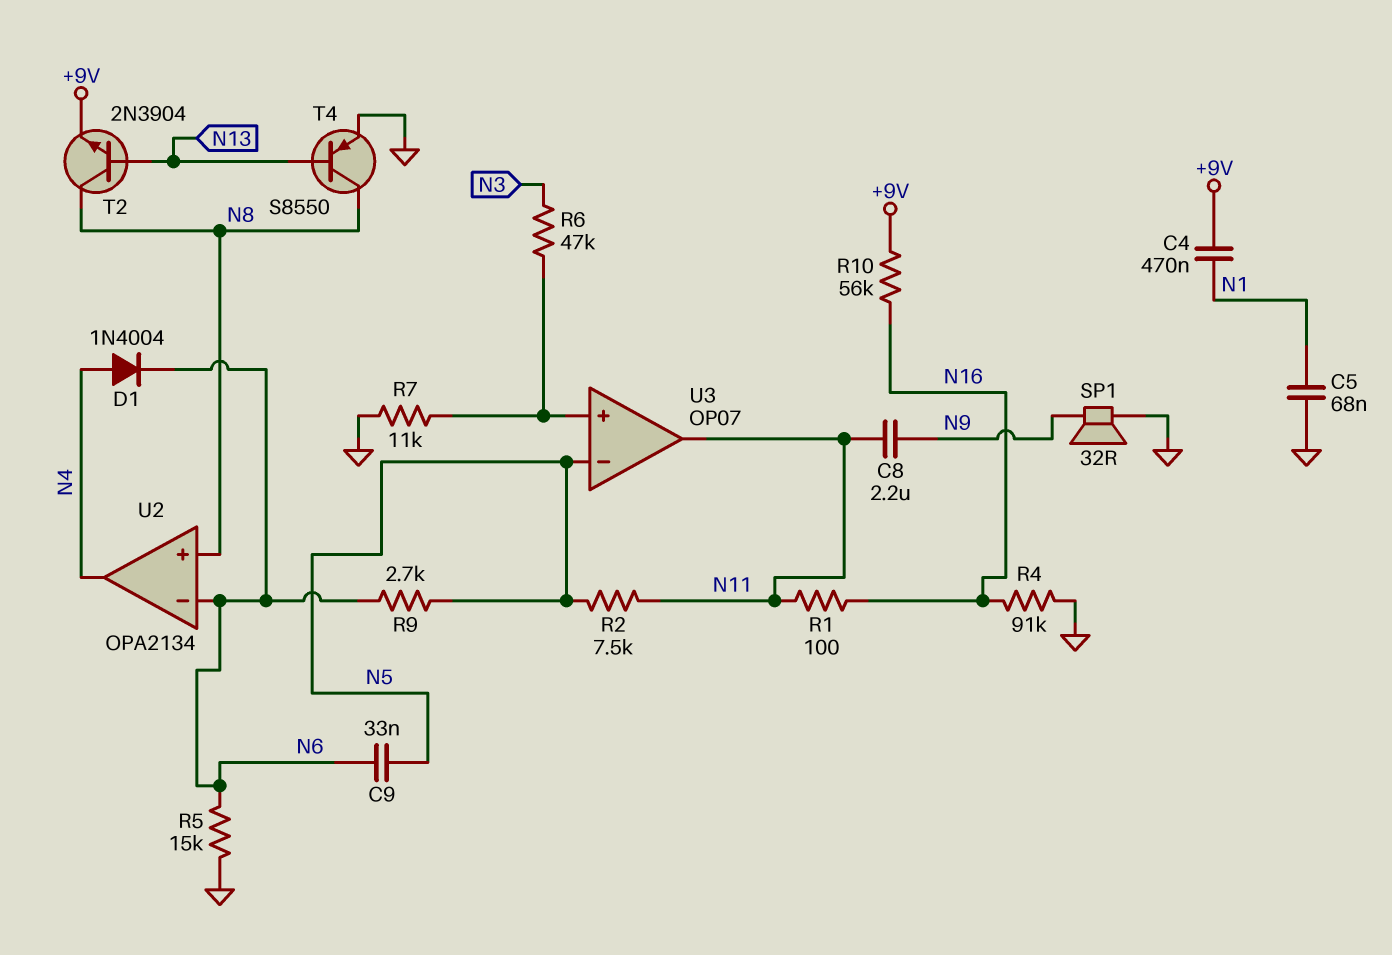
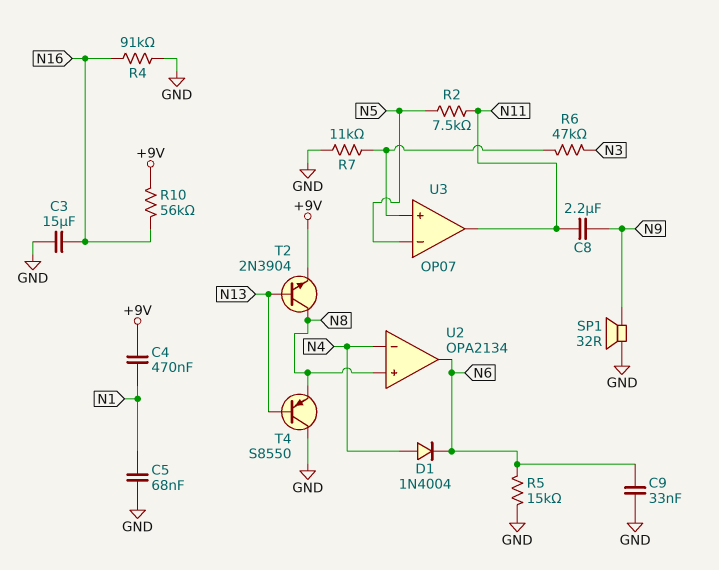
C3: none -> 15uF (GND, N16)
C9: 33nF (N5, N6) -> 33nF (GND, N6)
R1: 100 (N11, N16) -> none
R9: 2.7k (N5, N6) -> none
T4: PNP S8550 (B N13, C N8, E GND) -> PNP S8550 (B N13, C GND, E N8)
U2 pin in-: N6 -> N4
U2 pin out: N4 -> N6

